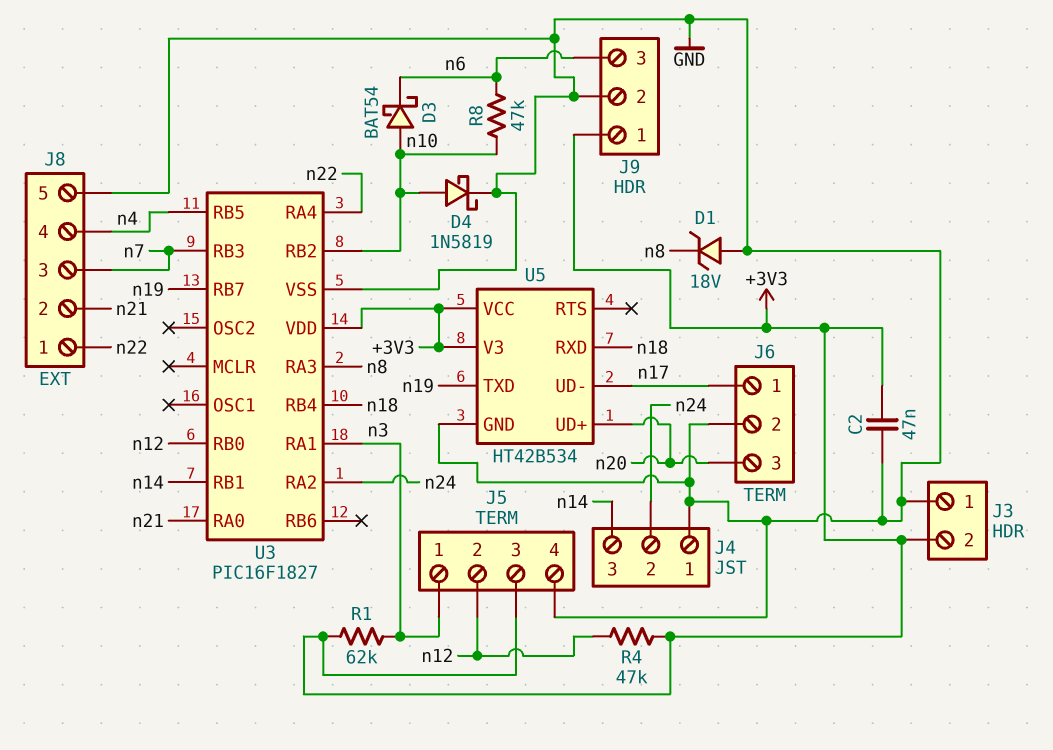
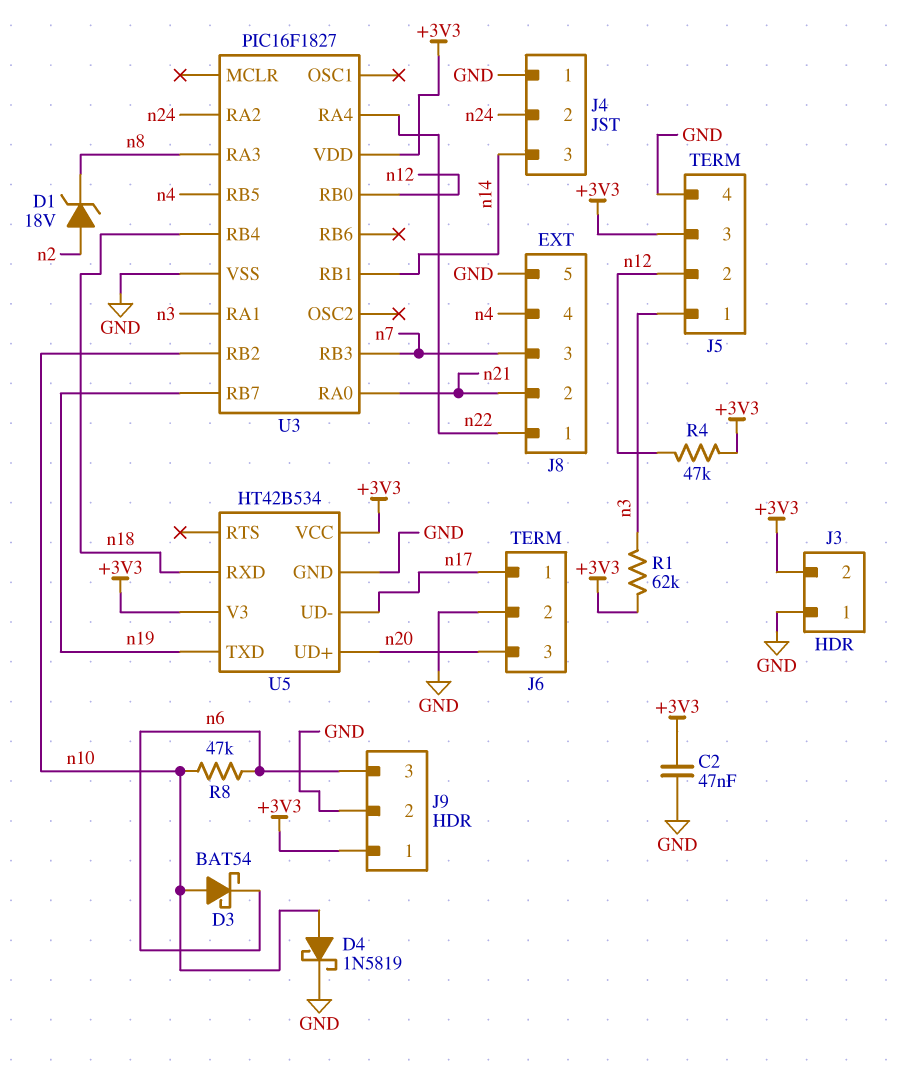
D1: zener 18V (A GND, K n8) -> zener 18V (A n2, K n8)

